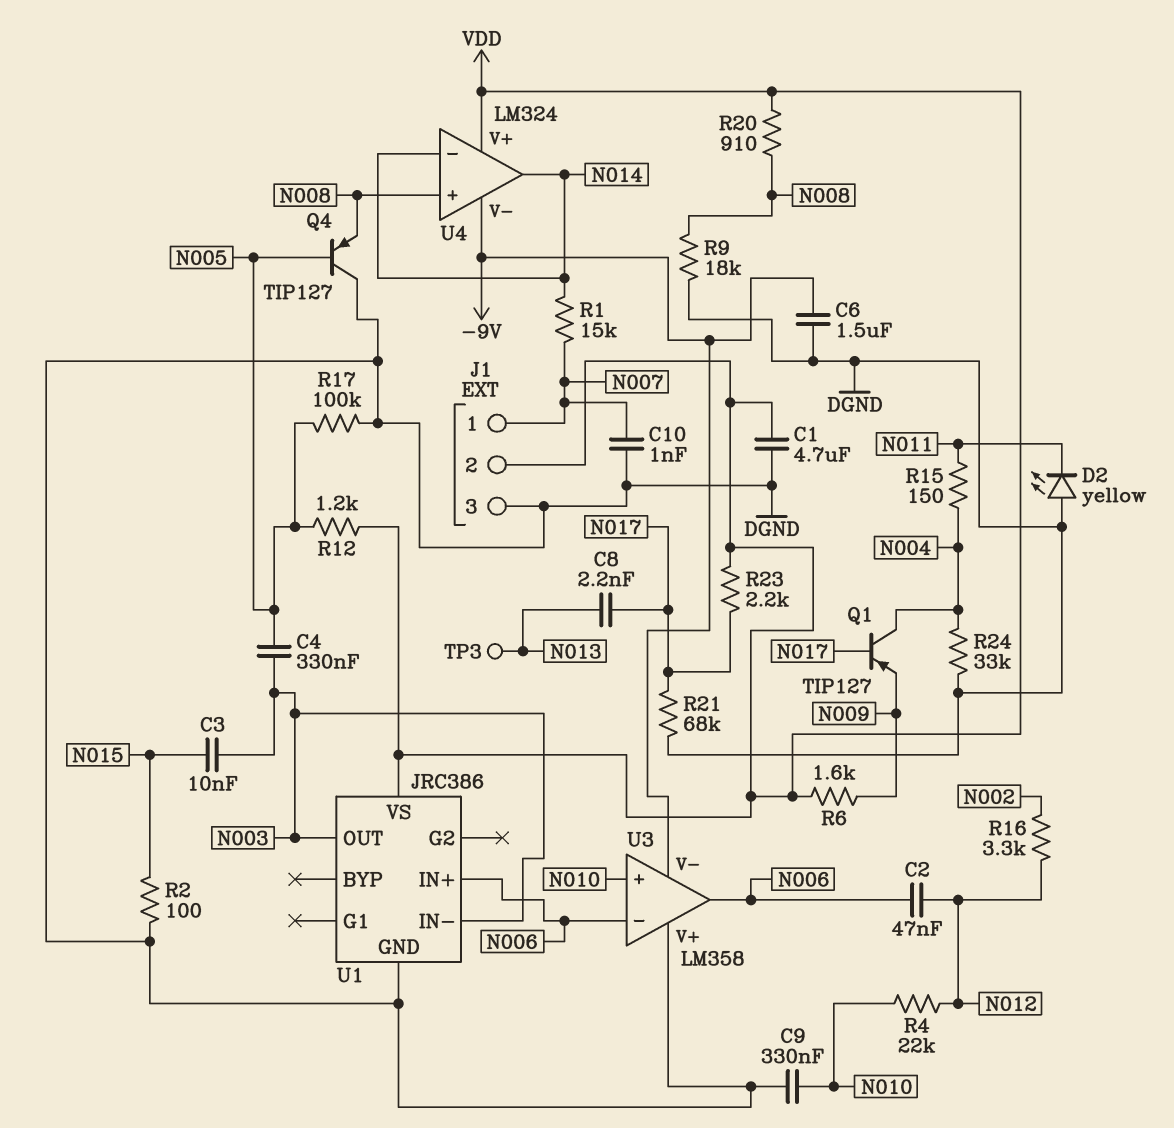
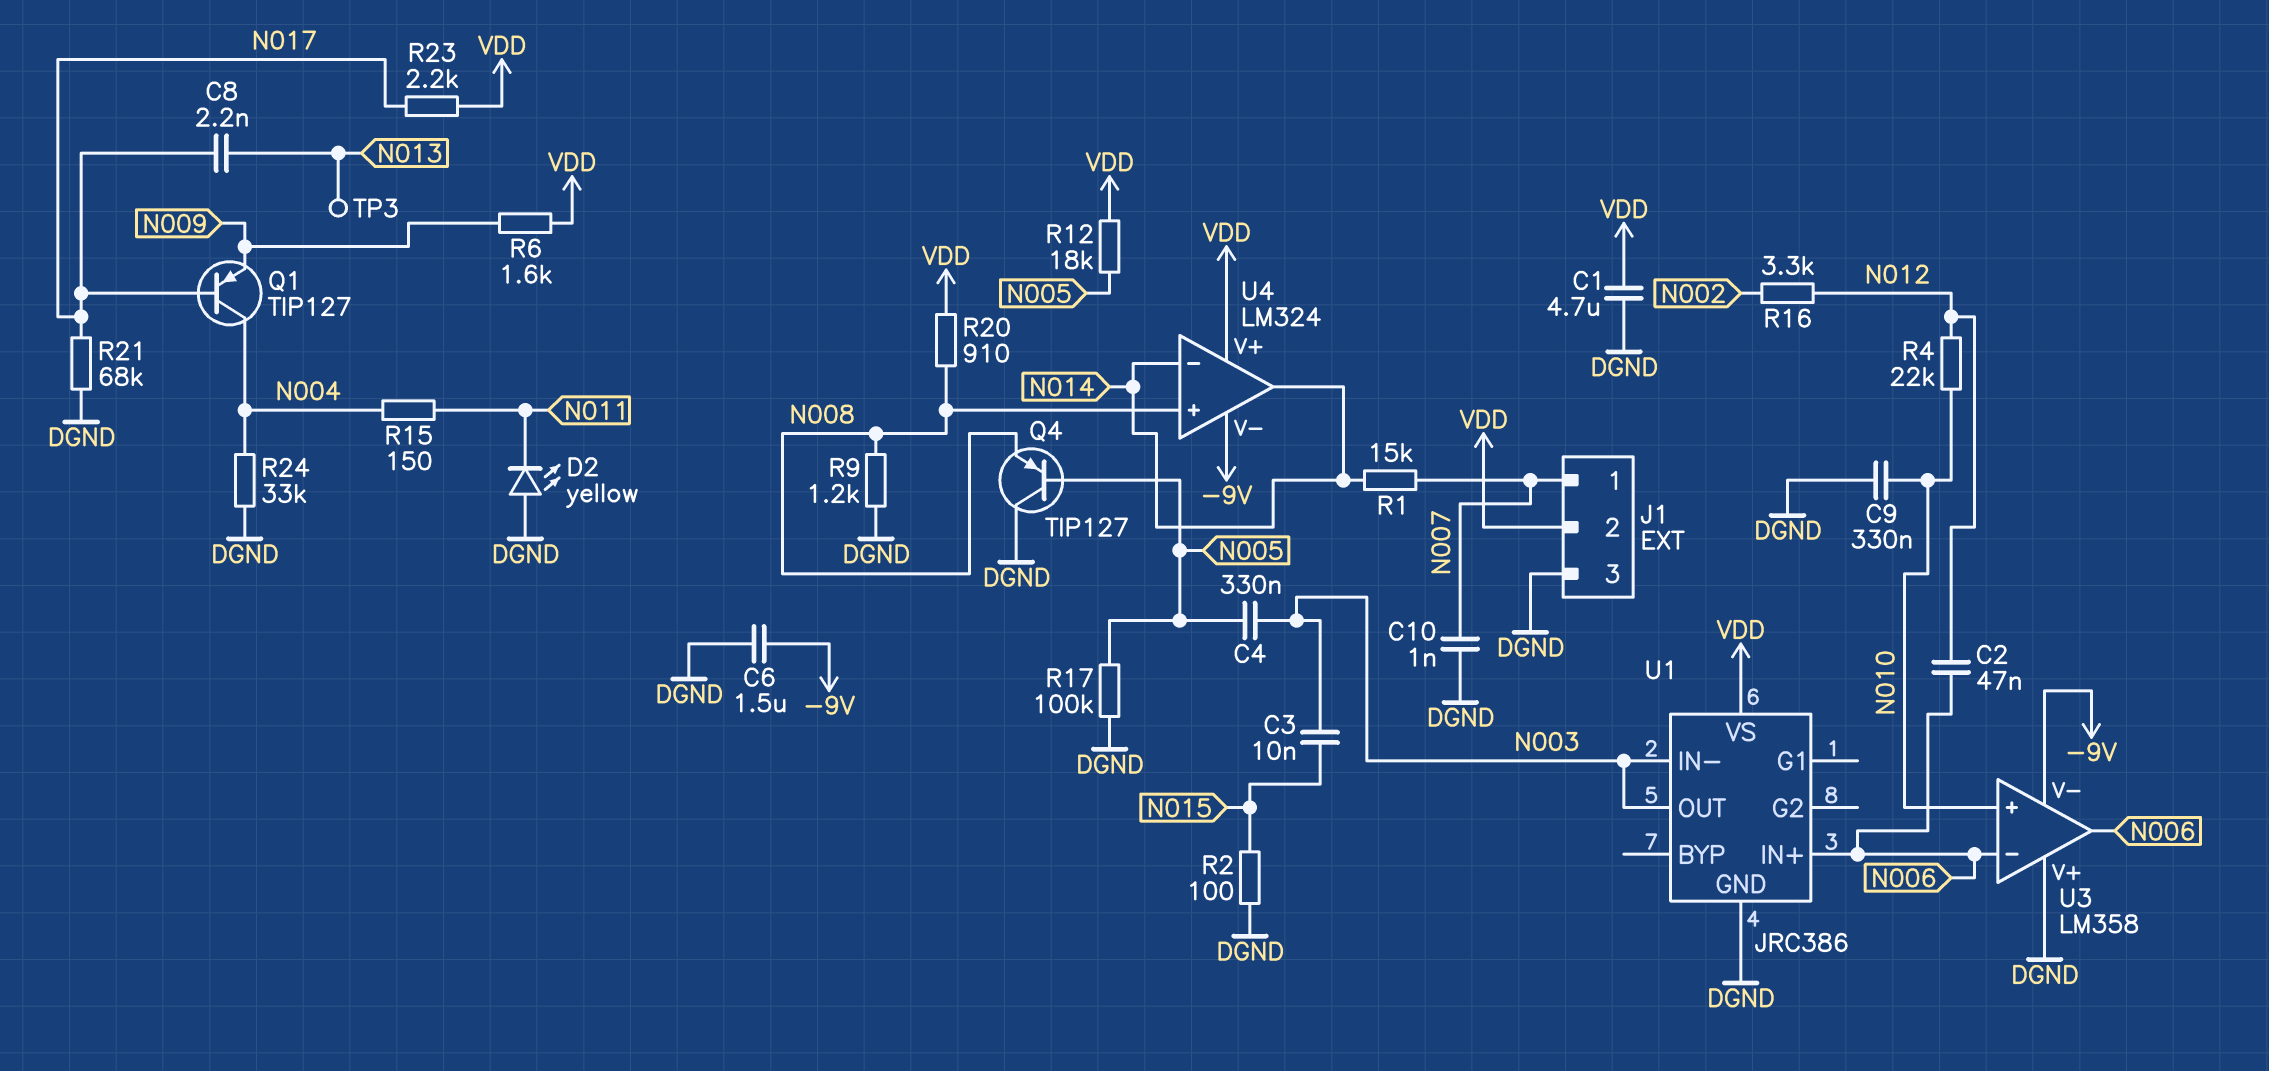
R9: 18k (DGND, N008) -> 1.2k (DGND, N008)
R12: 1.2k (N005, VDD) -> 18k (N005, VDD)

